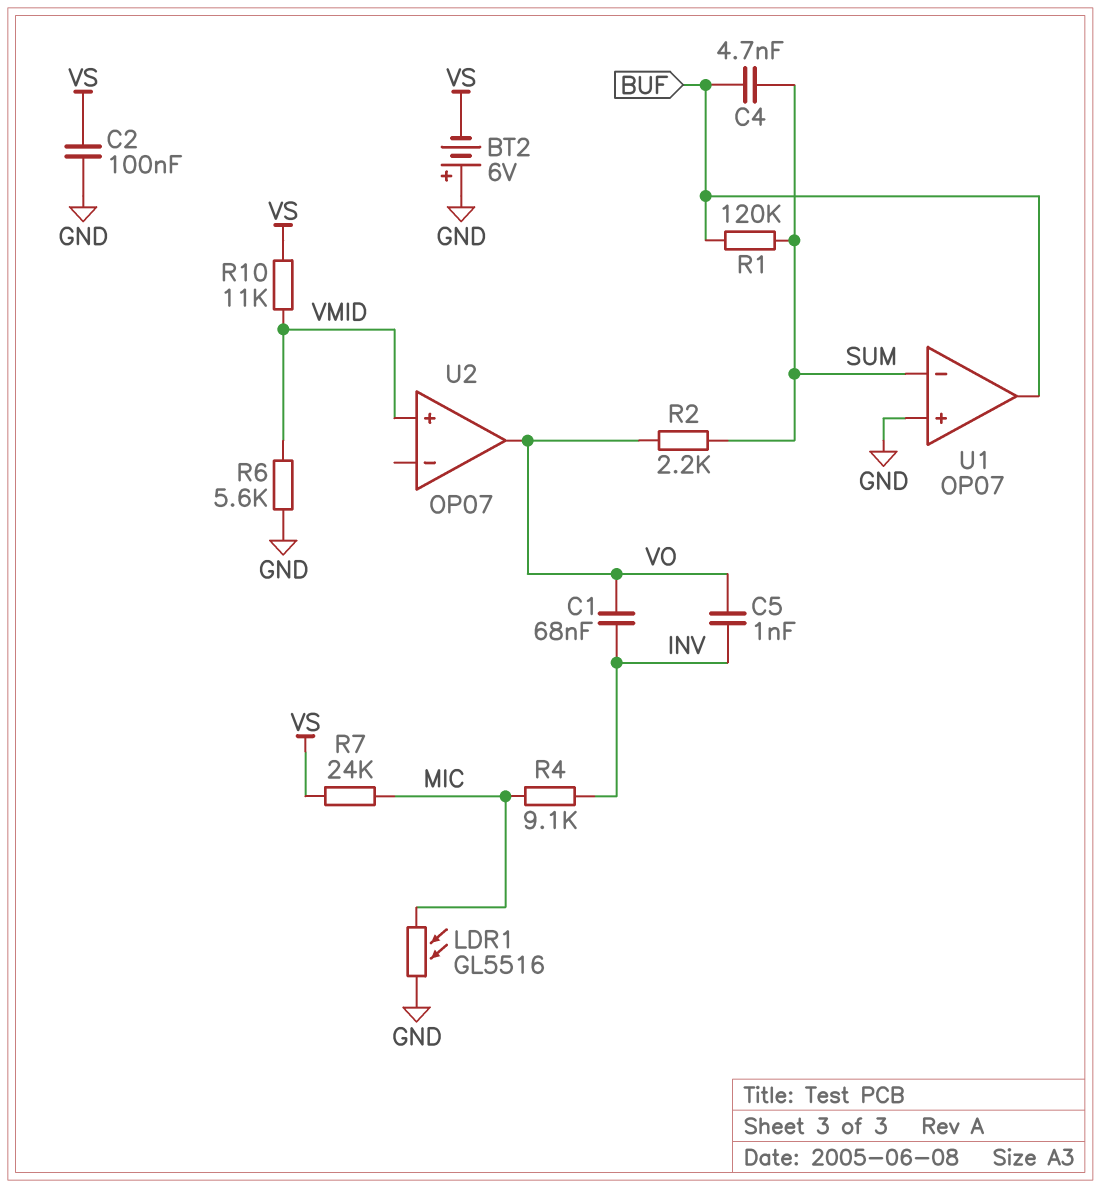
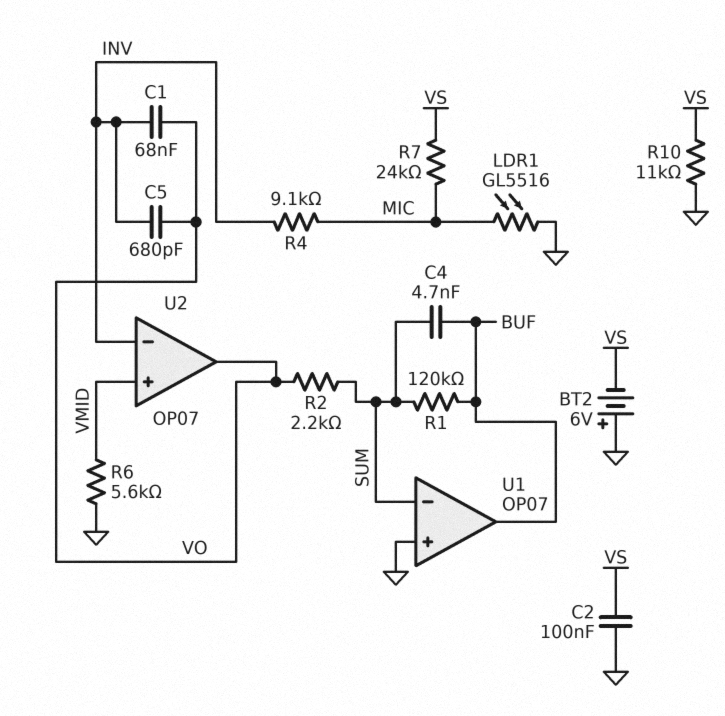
C5: 1nF (INV, VO) -> 680pF (INV, VO)
R10: 11k (VMID, VS) -> 11k (GND, VS)
U2 pin in-: none -> INV

